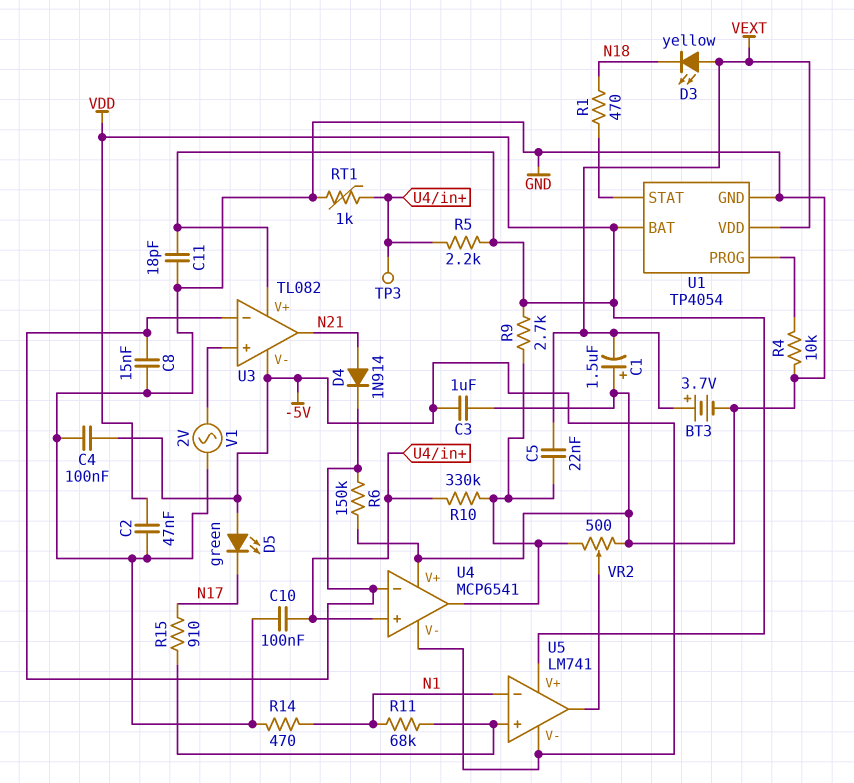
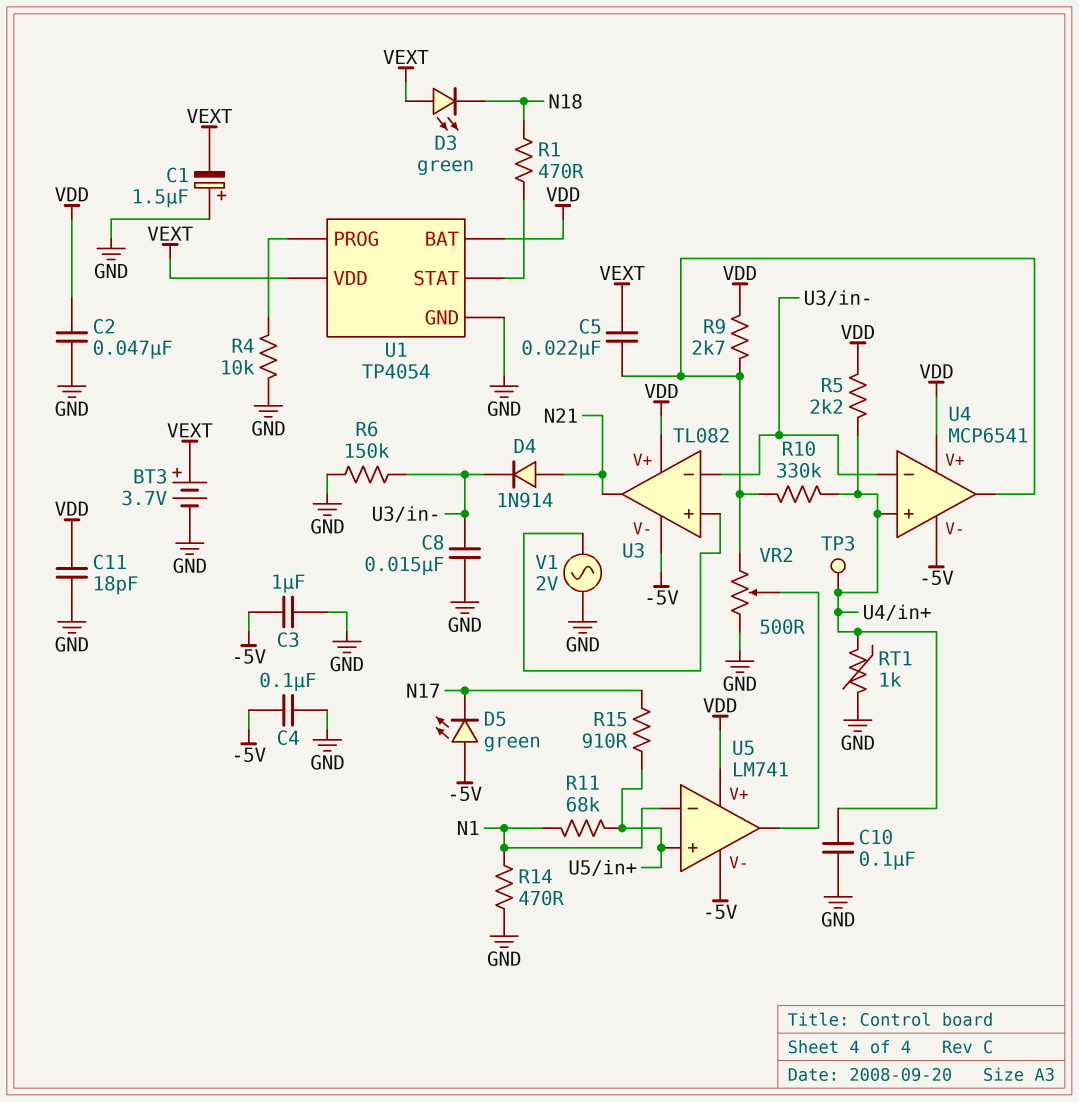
D3: LED yellow (A VEXT, K N18) -> LED green (A VEXT, K N18)
U4 pin V+: GND -> VDD

